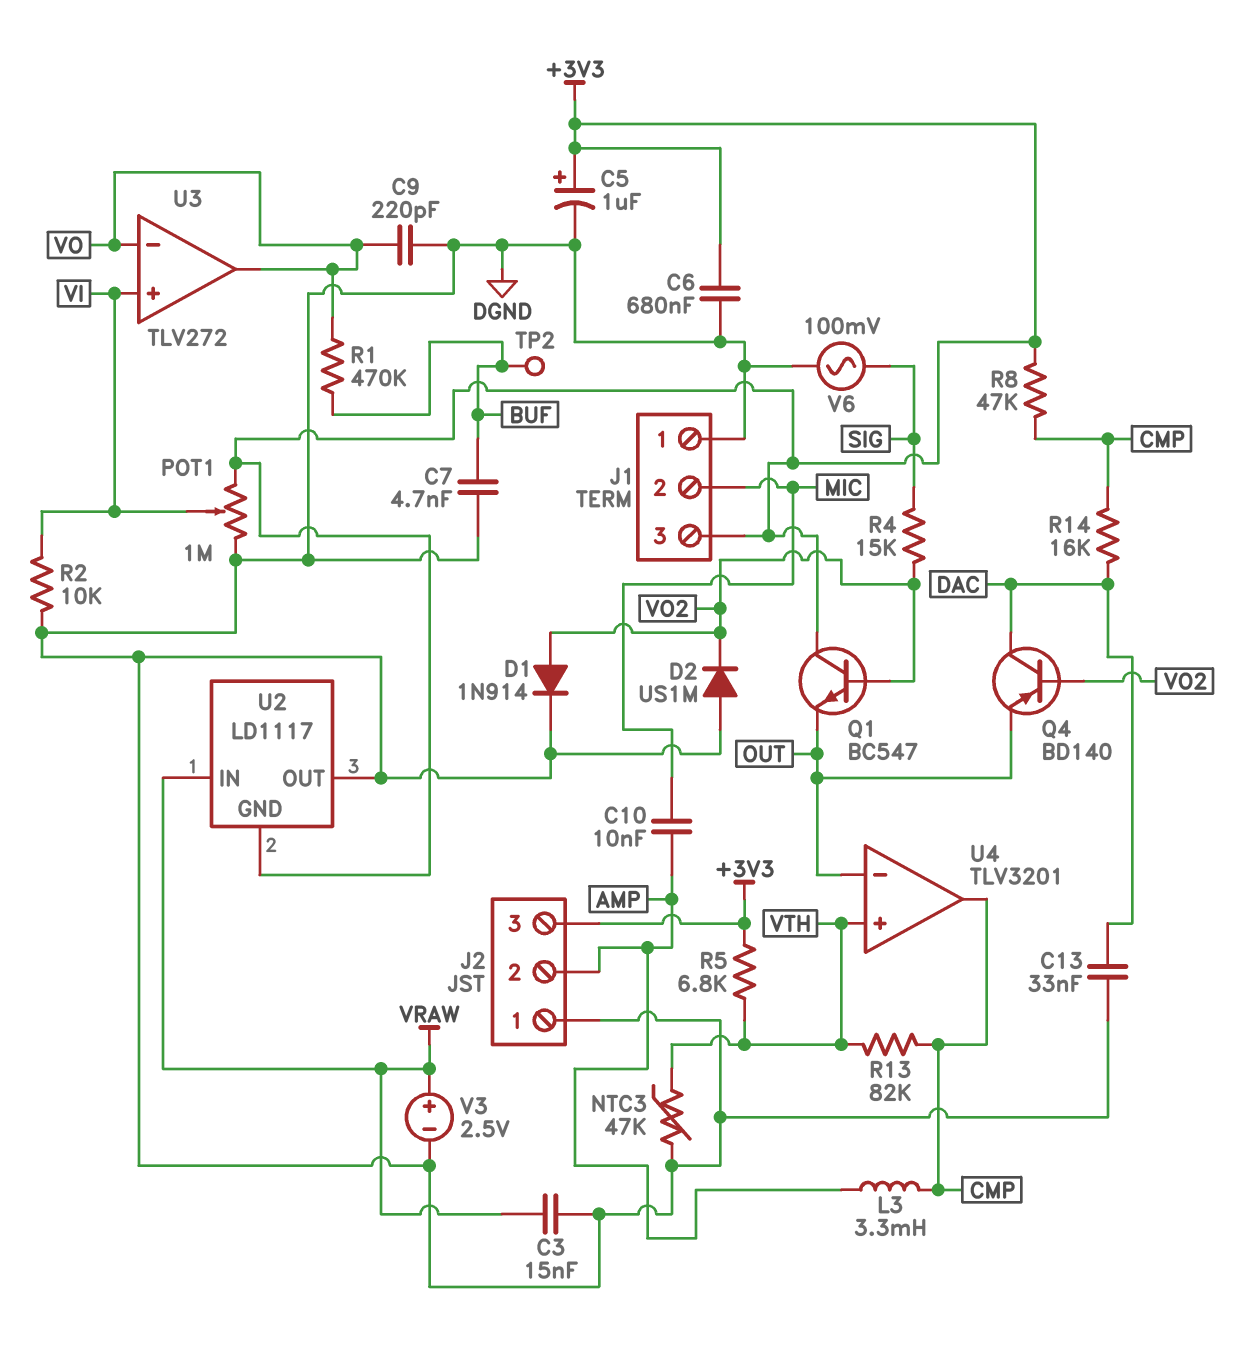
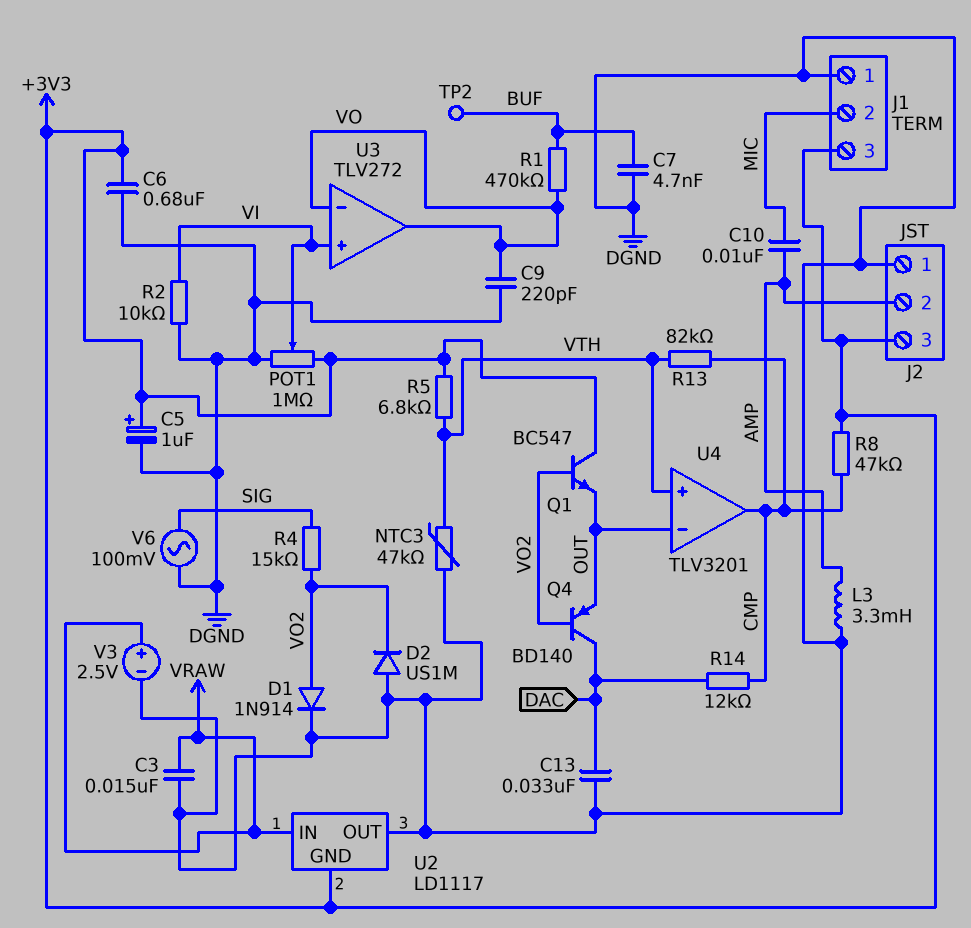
L3: 3.3mH (AMP, CMP) -> 3.3mH (AMP, DGND)
R14: 16k (CMP, DAC) -> 12k (CMP, DAC)

